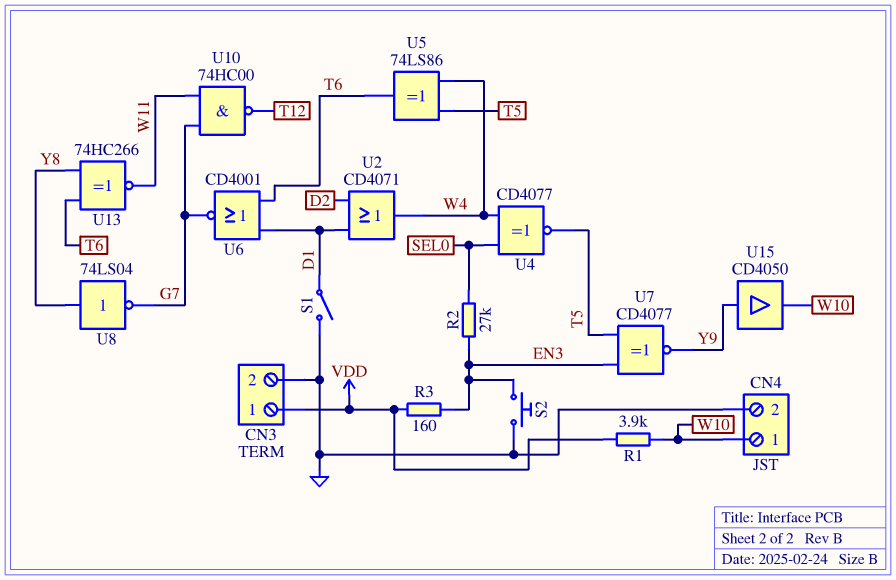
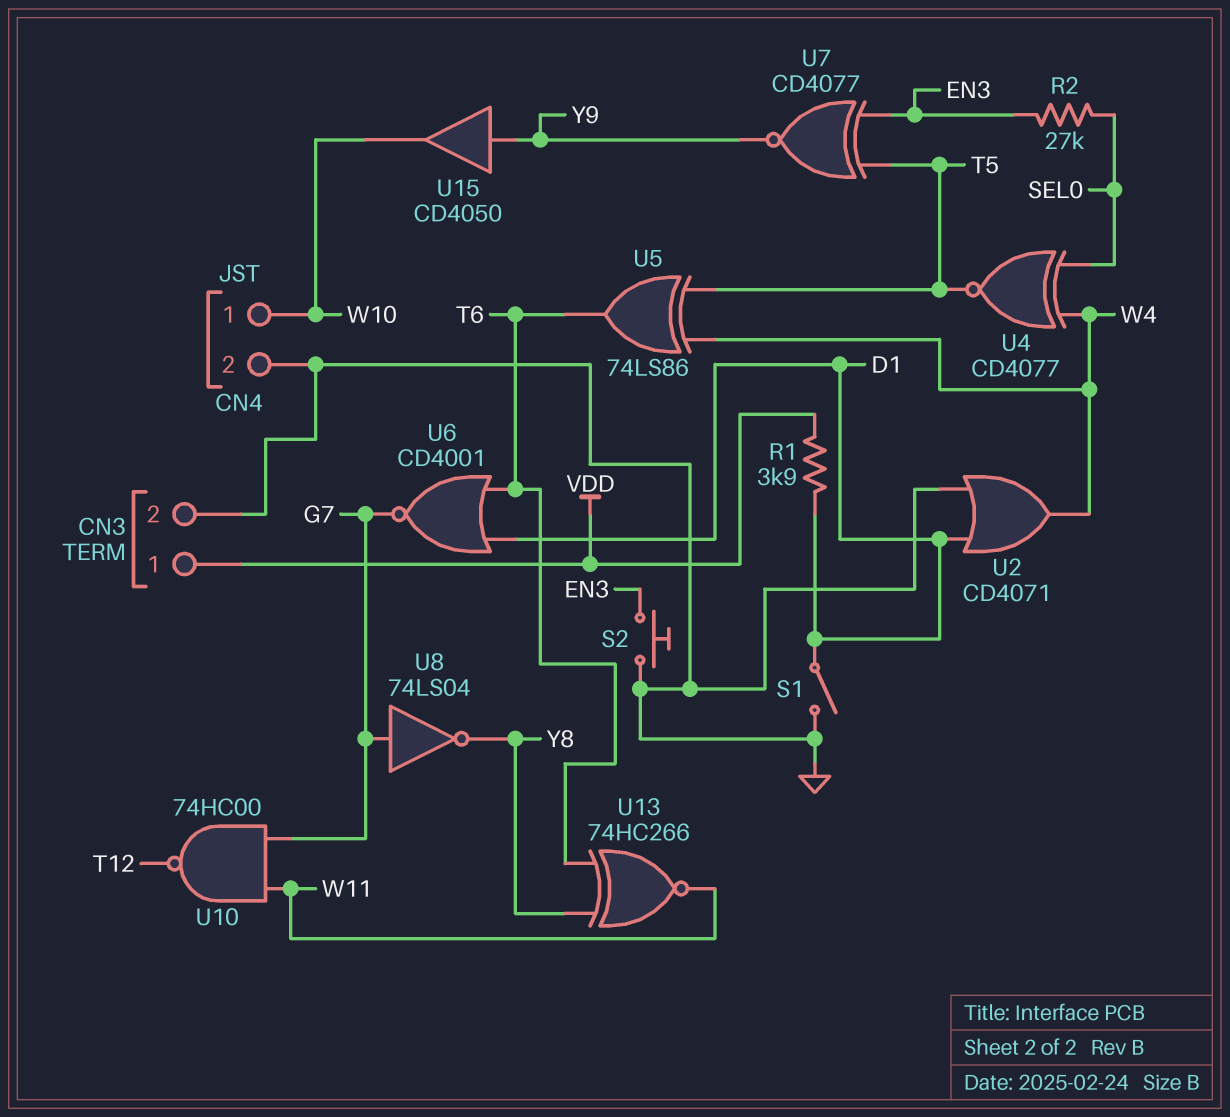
R1: 3.9k (VDD, W10) -> 3.9k (D1, VDD)
R3: 160 (EN3, VDD) -> none
U2: OR CD4071 (in D1, in D2, out W4) -> OR CD4071 (in D1, in GND, out W4)
U8: NOT 74LS04 (in Y8, out G7) -> NOT 74LS04 (in G7, out Y8)

